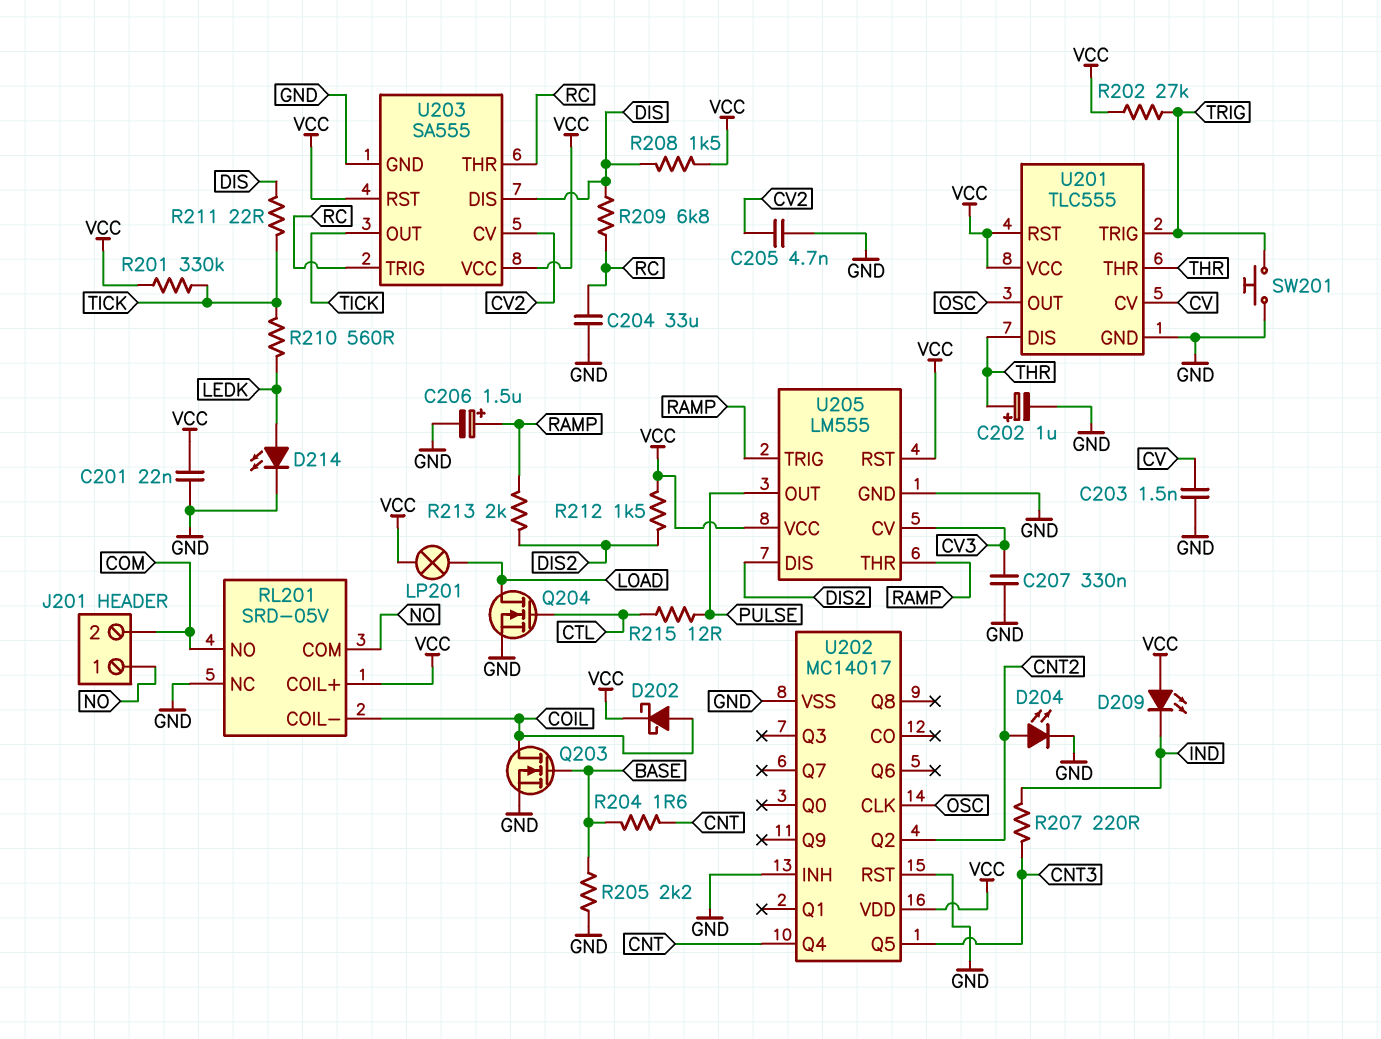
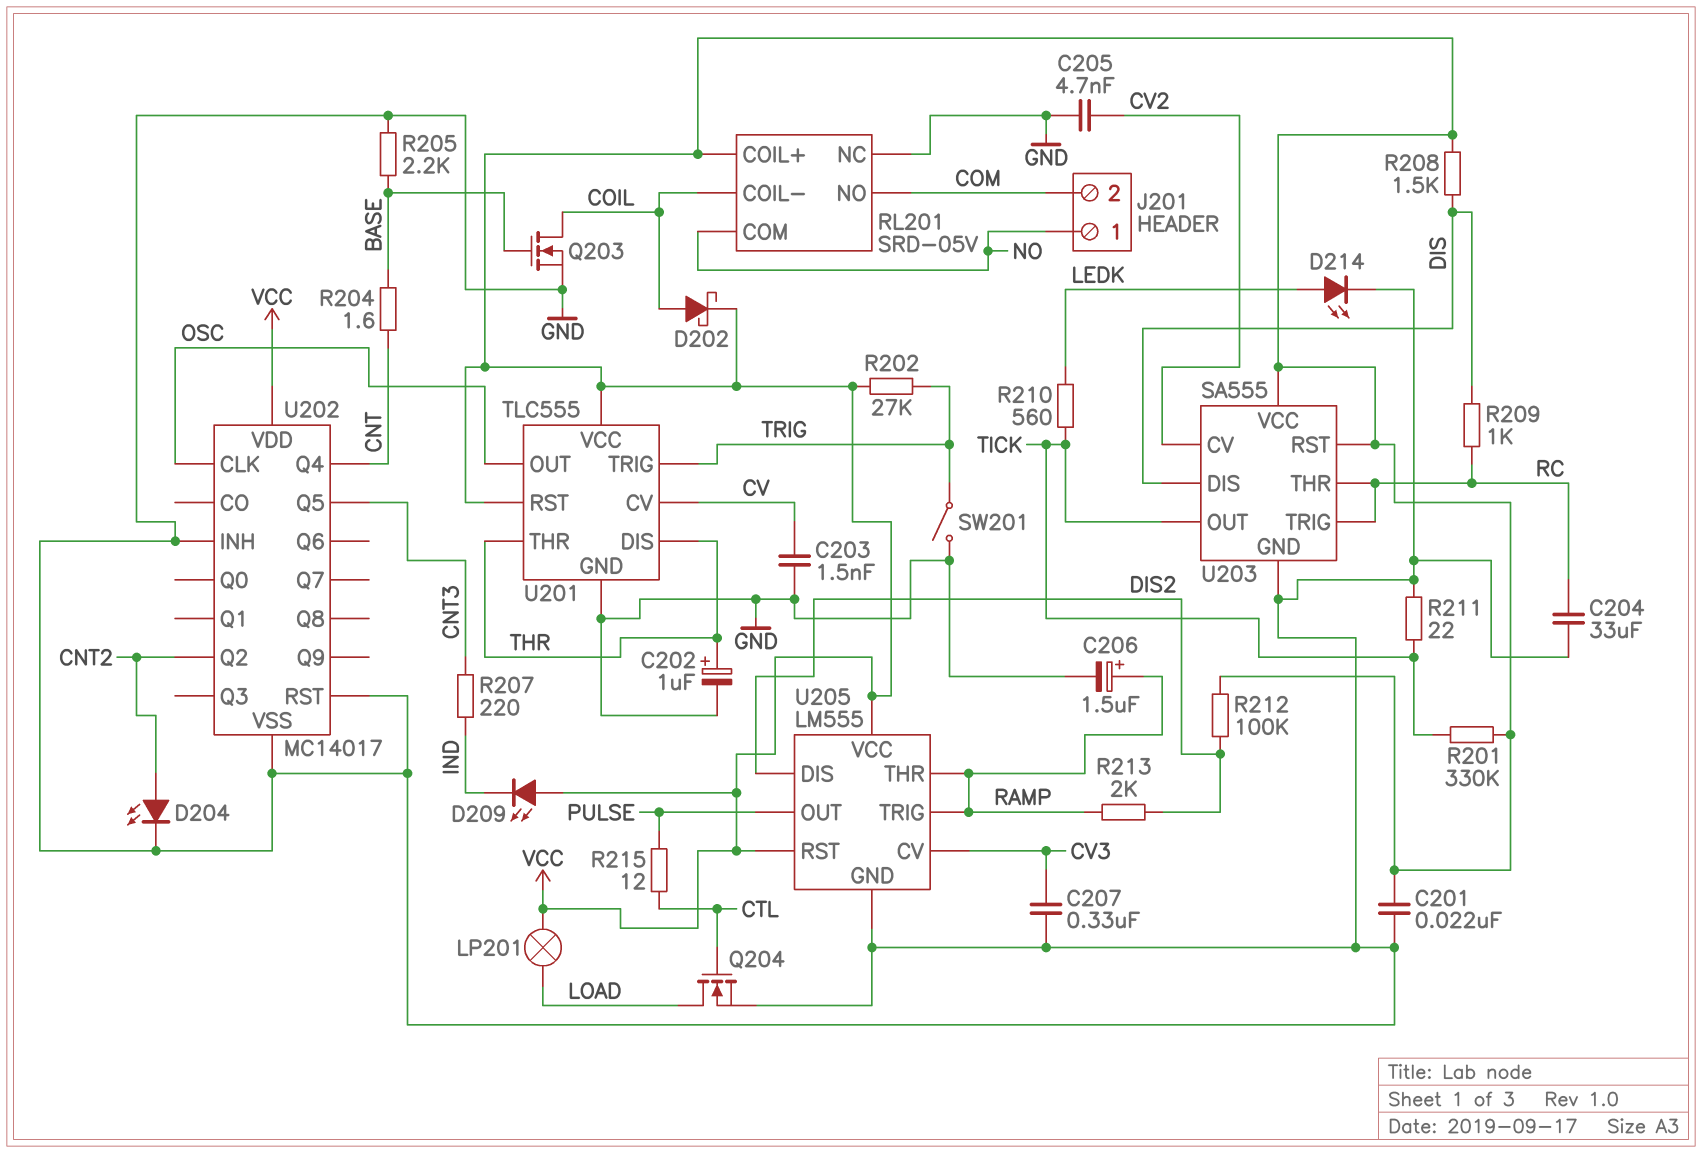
R209: 6.8k (DIS, RC) -> 1k (DIS, RC)
R211: 22 (DIS, TICK) -> 22 (GND, TICK)
R212: 1.5k (DIS2, VCC) -> 100k (DIS2, VCC)
SW201: button (GND, TRIG) -> switch (GND, TRIG)

